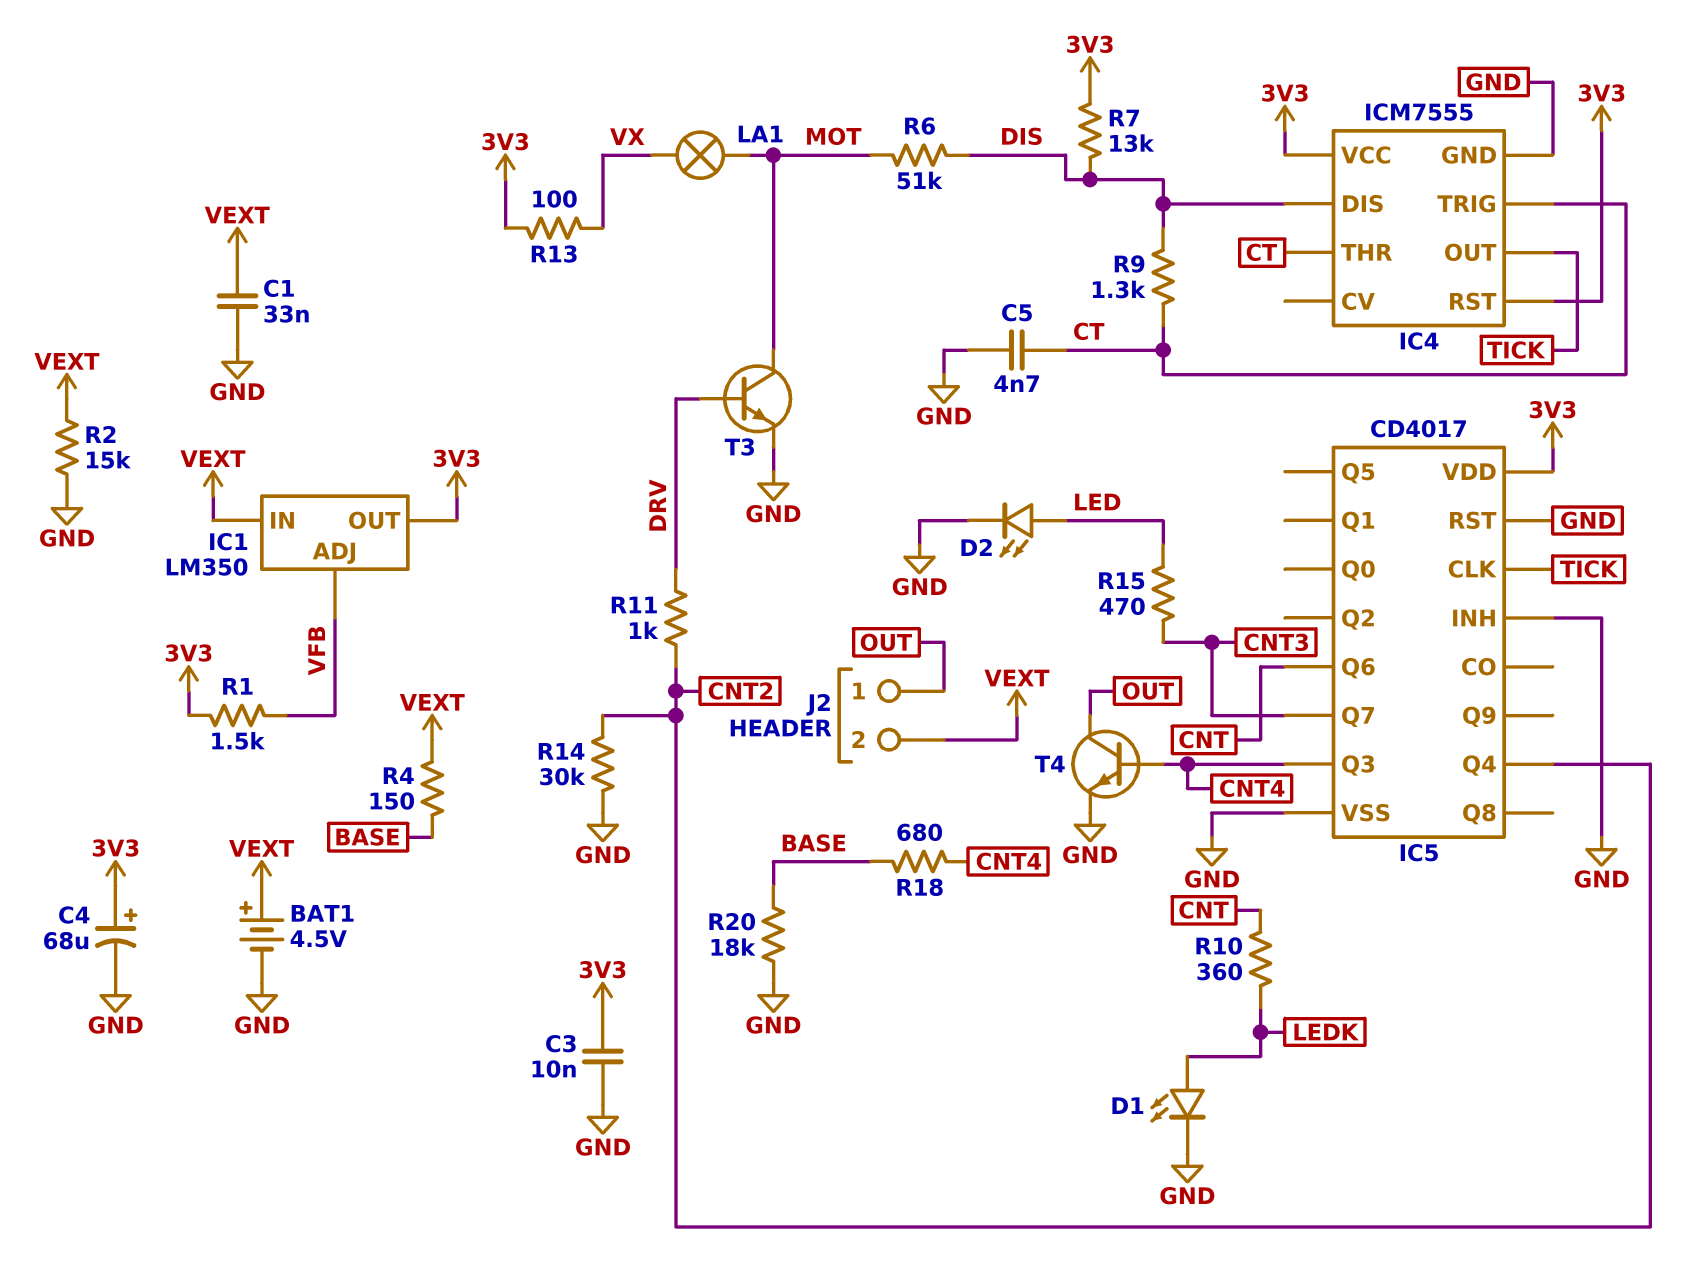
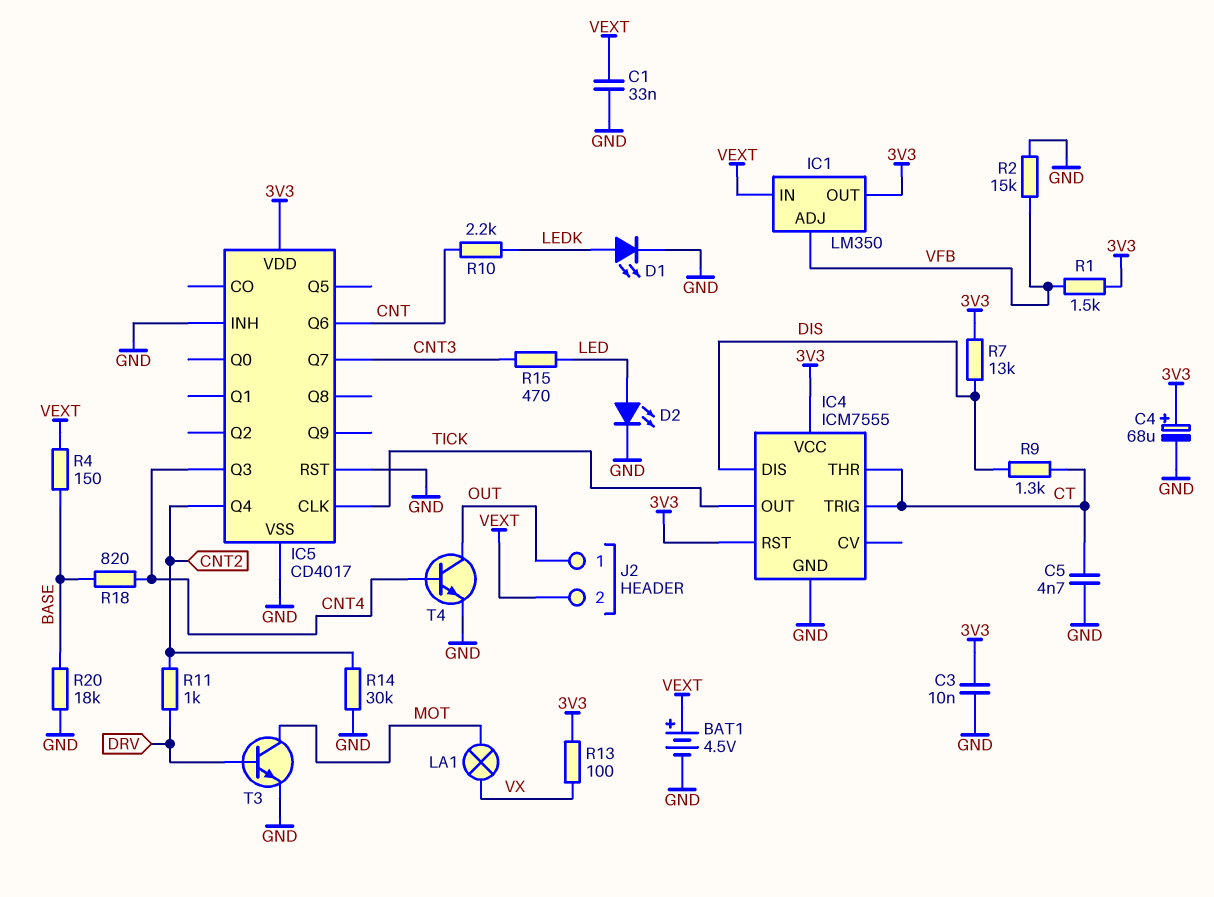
R2: 15k (GND, VEXT) -> 15k (GND, VFB)
R6: 51k (DIS, MOT) -> none
R10: 360 (CNT, LEDK) -> 2.2k (CNT, LEDK)
R18: 680 (BASE, CNT4) -> 820 (BASE, CNT4)

